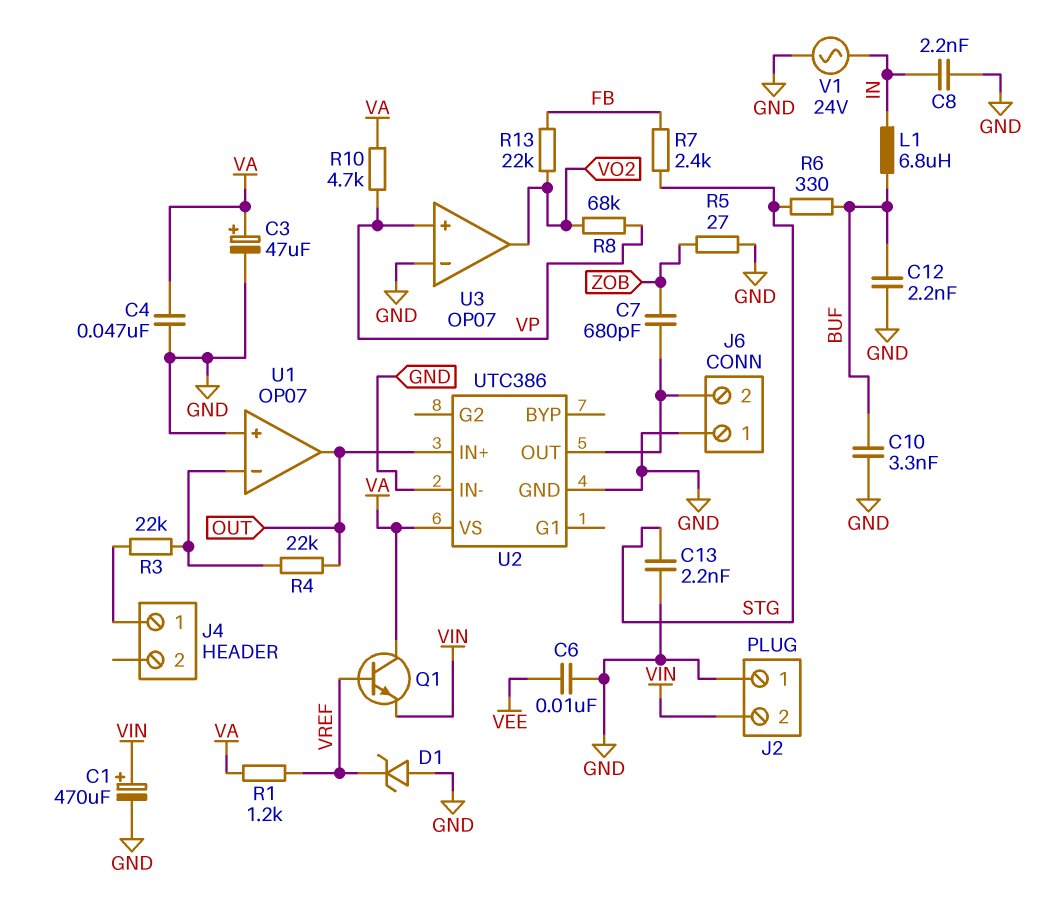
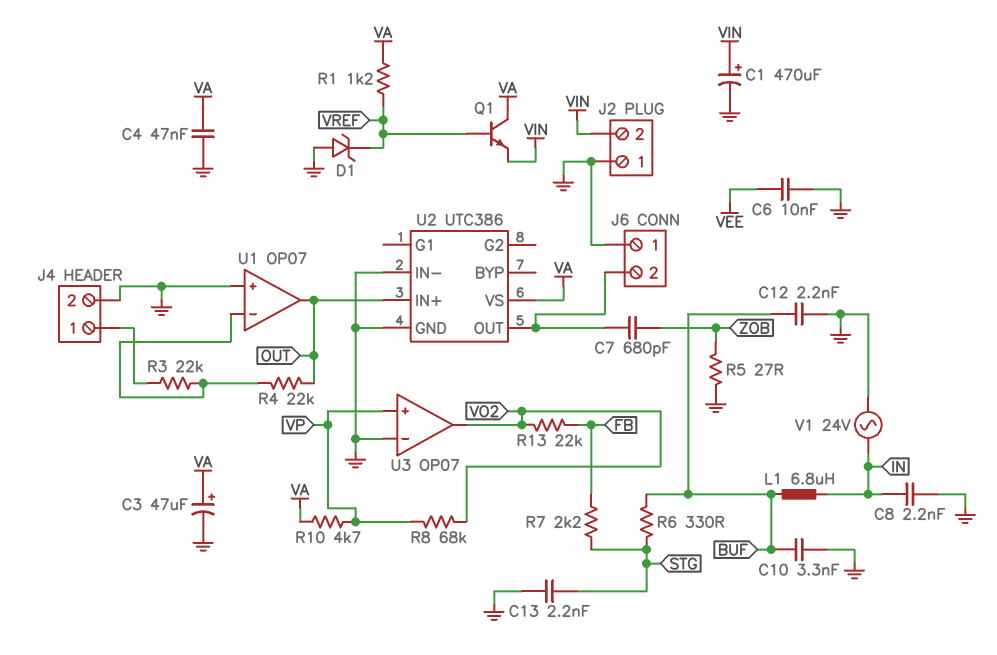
J4 pin 2: none -> GND
R7: 2.4k (FB, STG) -> 2.2k (FB, STG)

